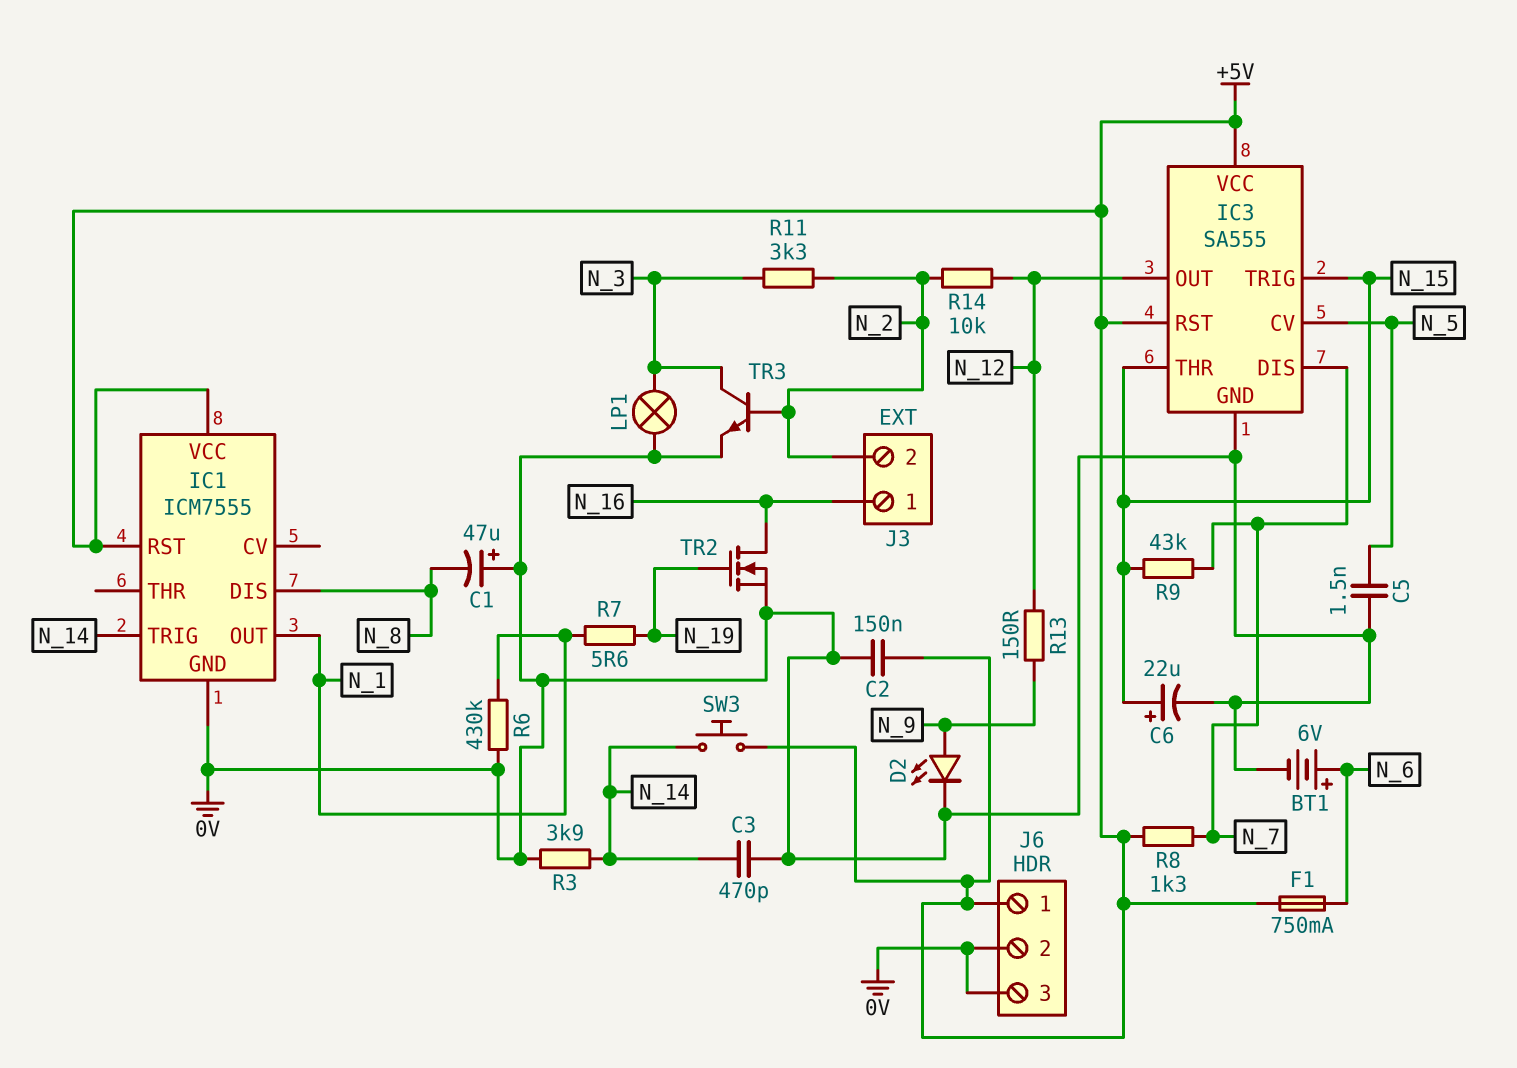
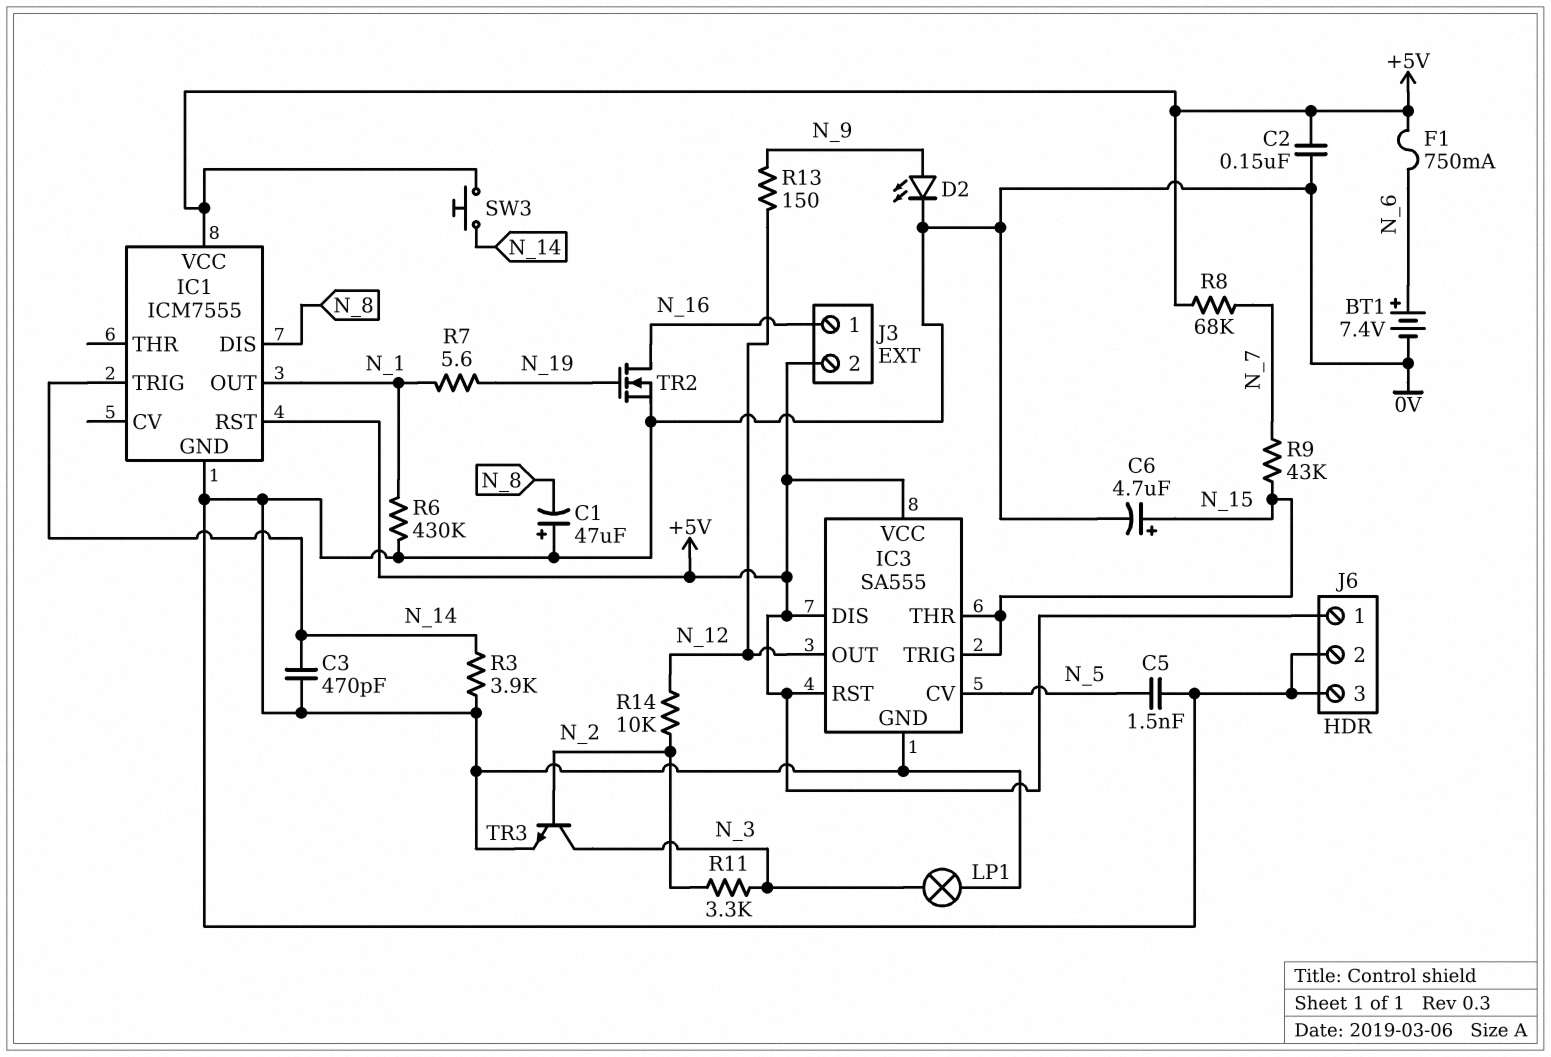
BT1: 6V (plus N_6, minus 0V) -> 7.4V (plus N_6, minus 0V)
C6: 22uF (plus N_15, minus 0V) -> 4.7uF (plus N_15, minus 0V)
IC3 pin DIS: N_7 -> +5V
J3 pin 2: N_2 -> +5V
R8: 1.3k (+5V, N_7) -> 68k (+5V, N_7)

